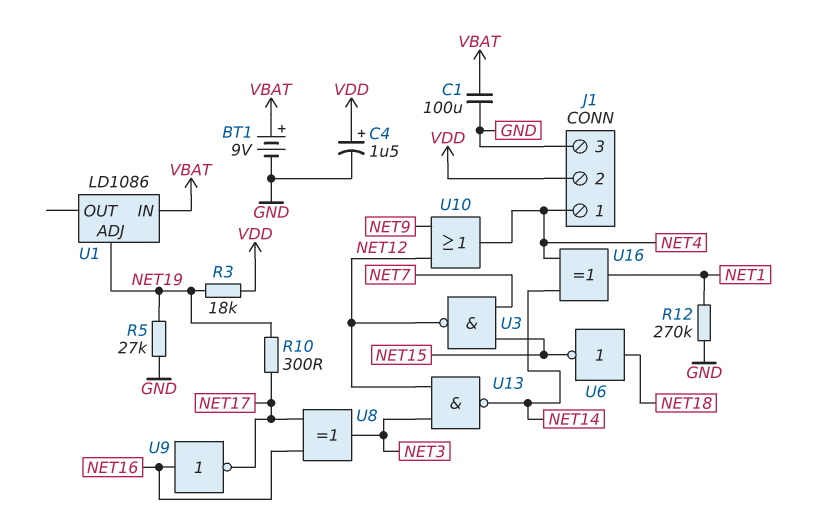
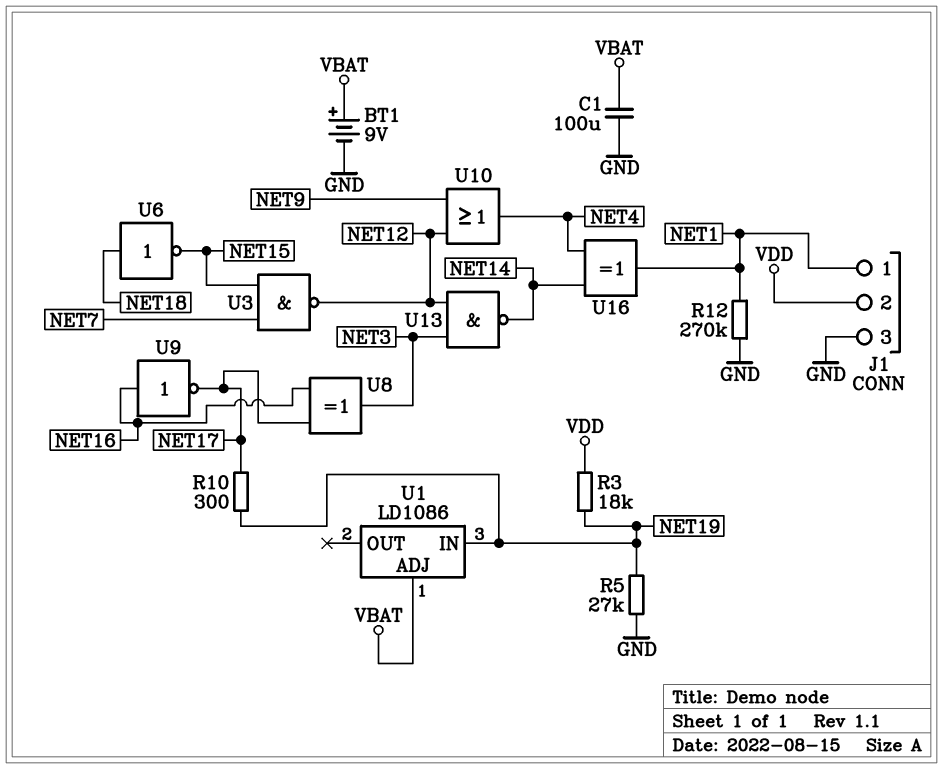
C4: 1.5uF (plus VDD, minus GND) -> none
J1 pin 1: NET4 -> NET1
U1 pin ADJ: NET19 -> VBAT
U1 pin IN: VBAT -> NET19

